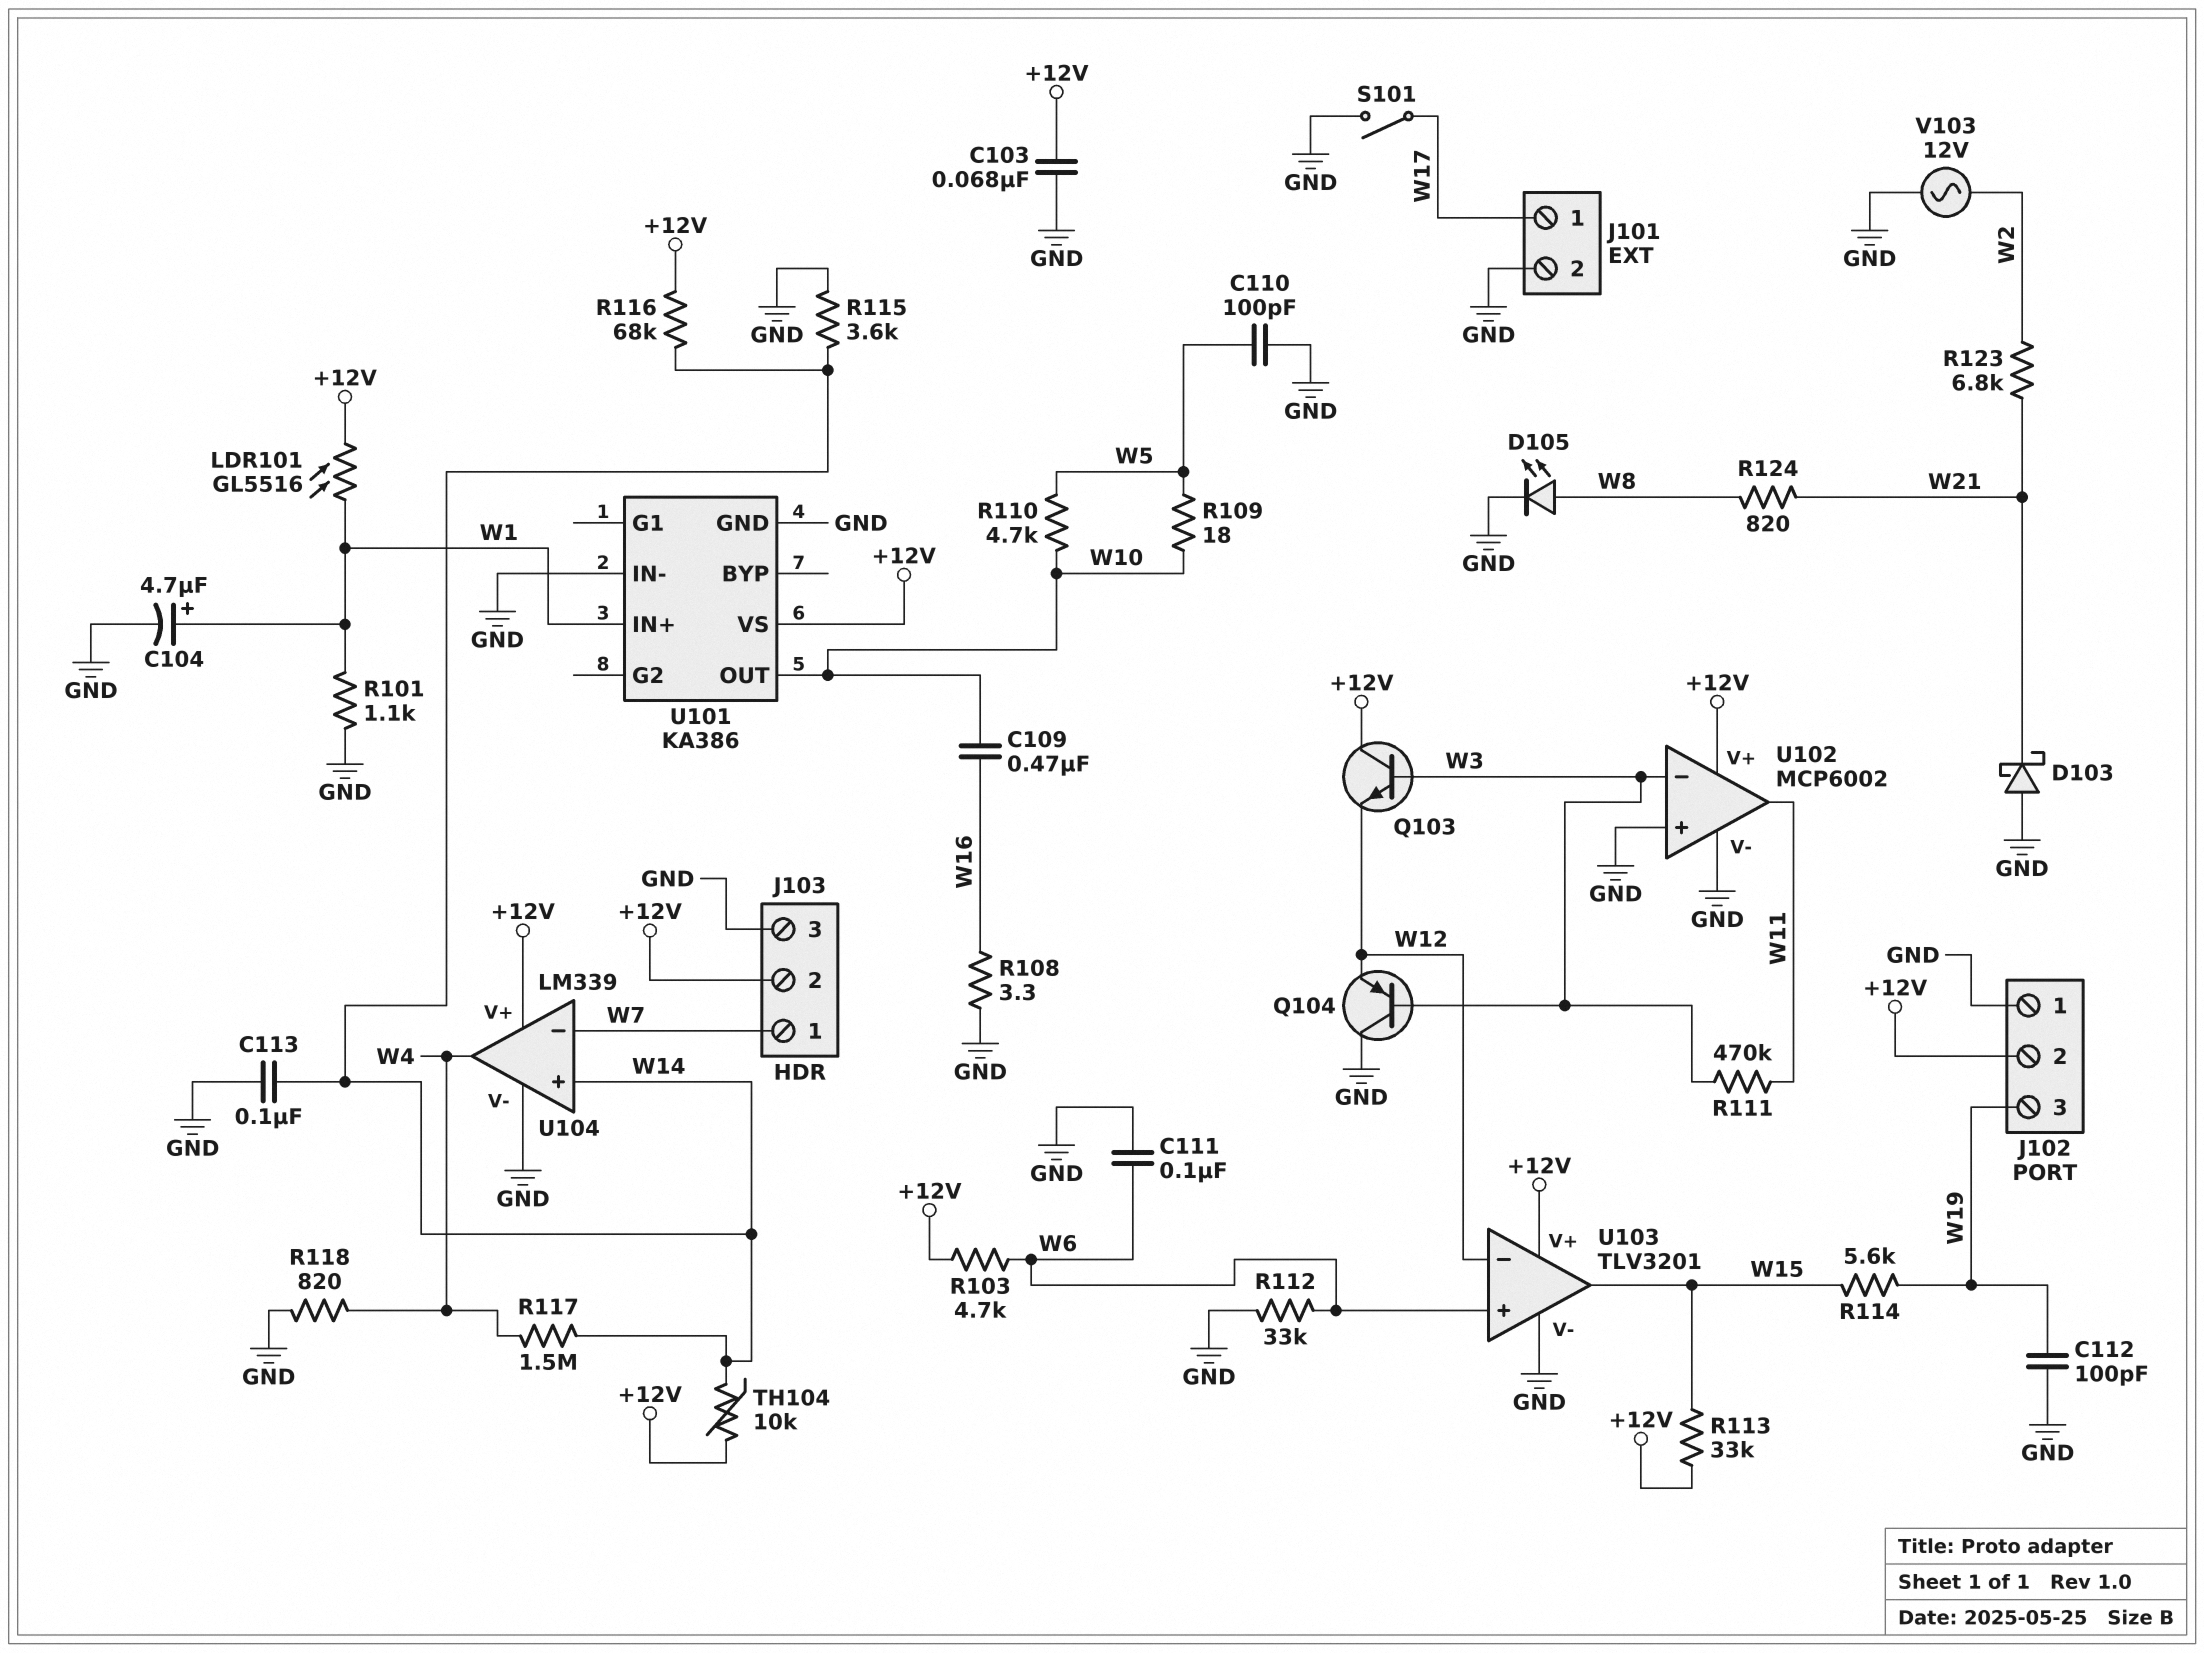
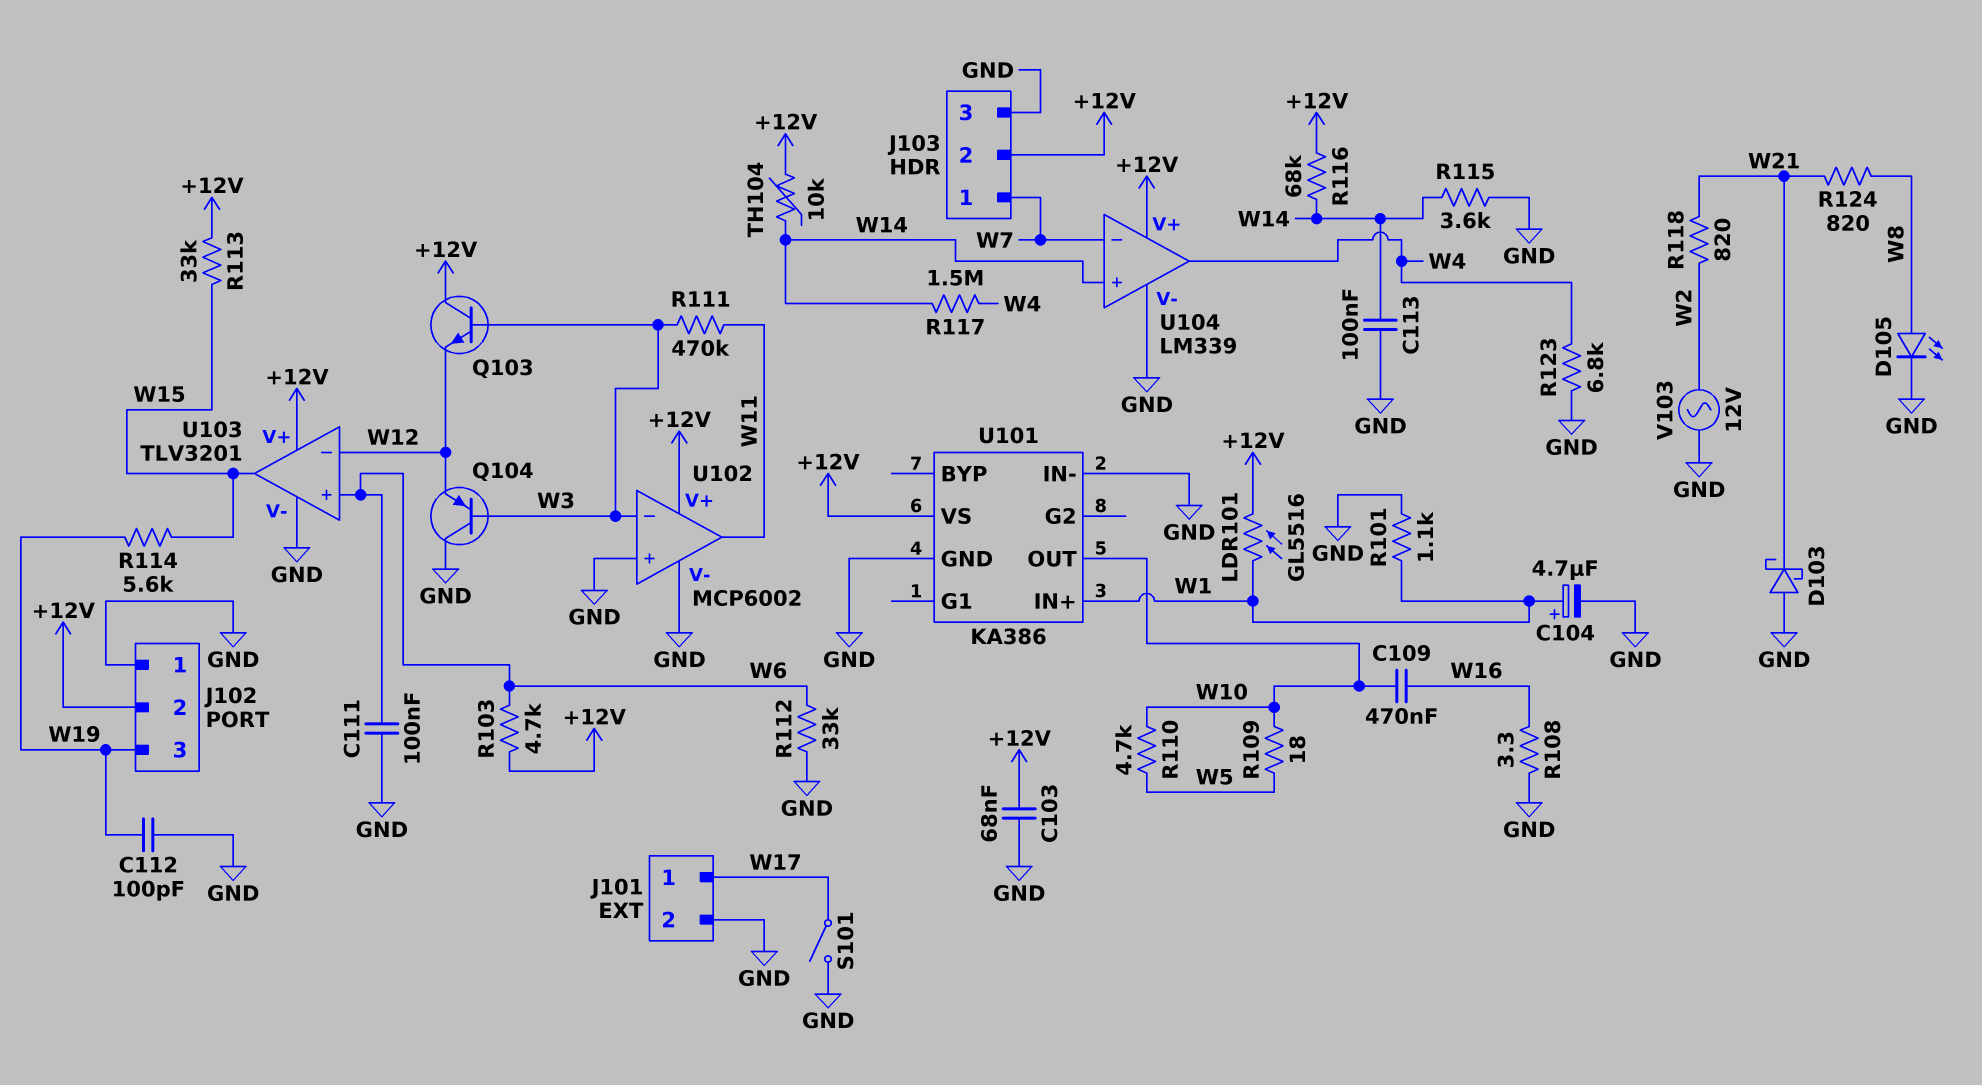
C110: 100pF (GND, W5) -> none
R118: 820 (GND, W4) -> 820 (W2, W21)
R123: 6.8k (W2, W21) -> 6.8k (GND, W4)

